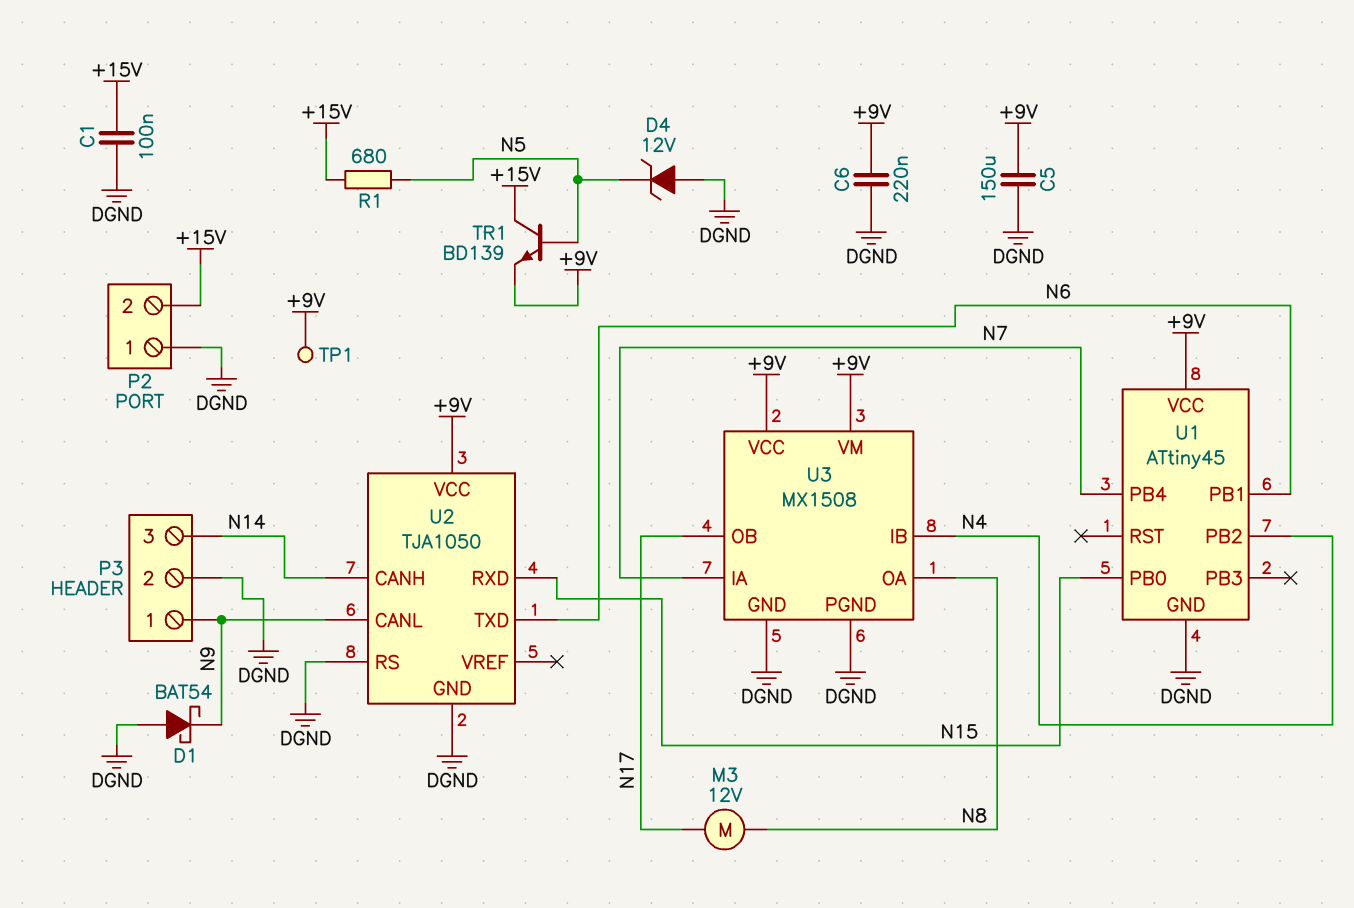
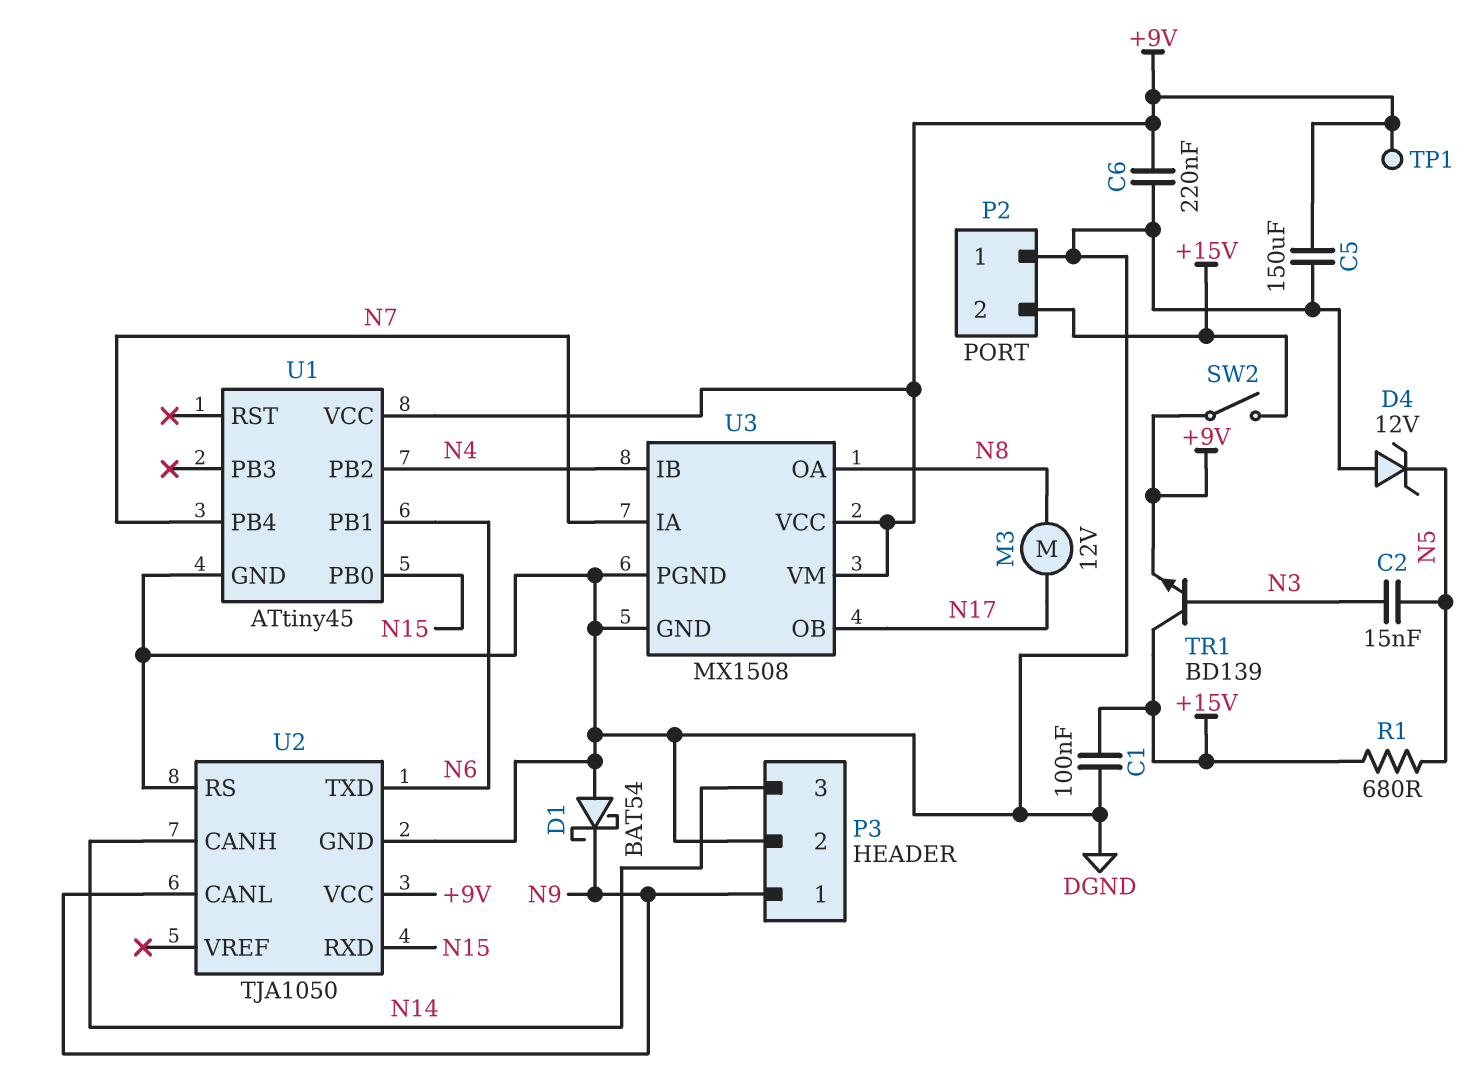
C2: none -> 15nF (N3, N5)
SW2: none -> switch (+9V, +15V)
TR1: NPN BD139 (B N5, C +15V, E +9V) -> NPN BD139 (B N3, C +15V, E +9V)

